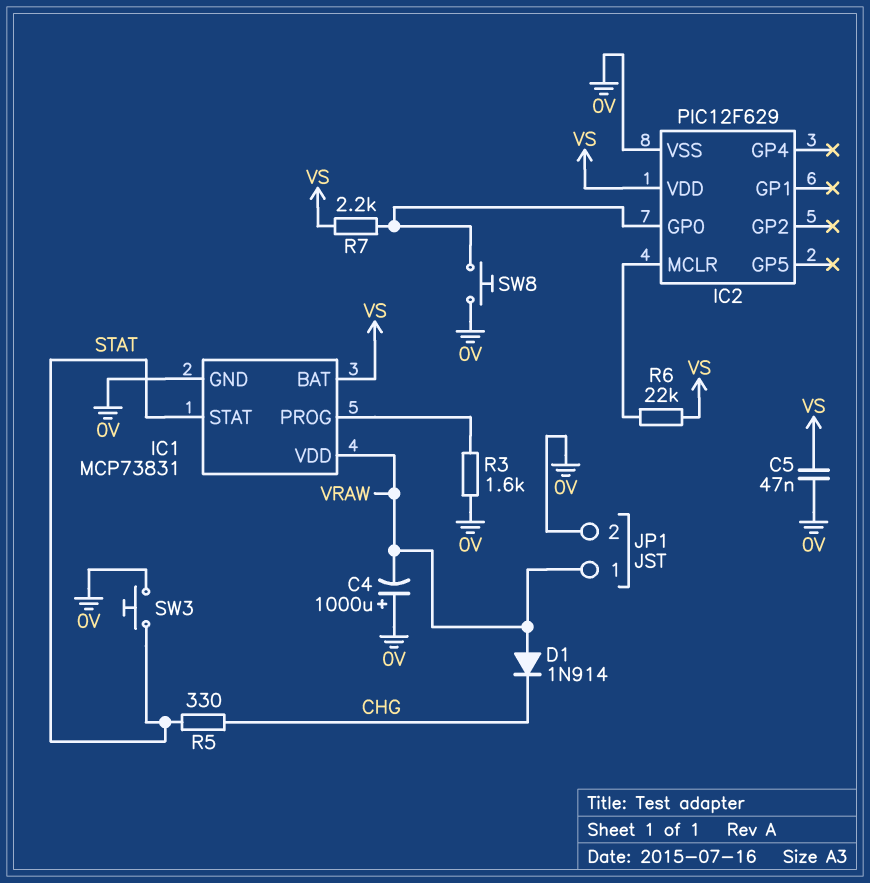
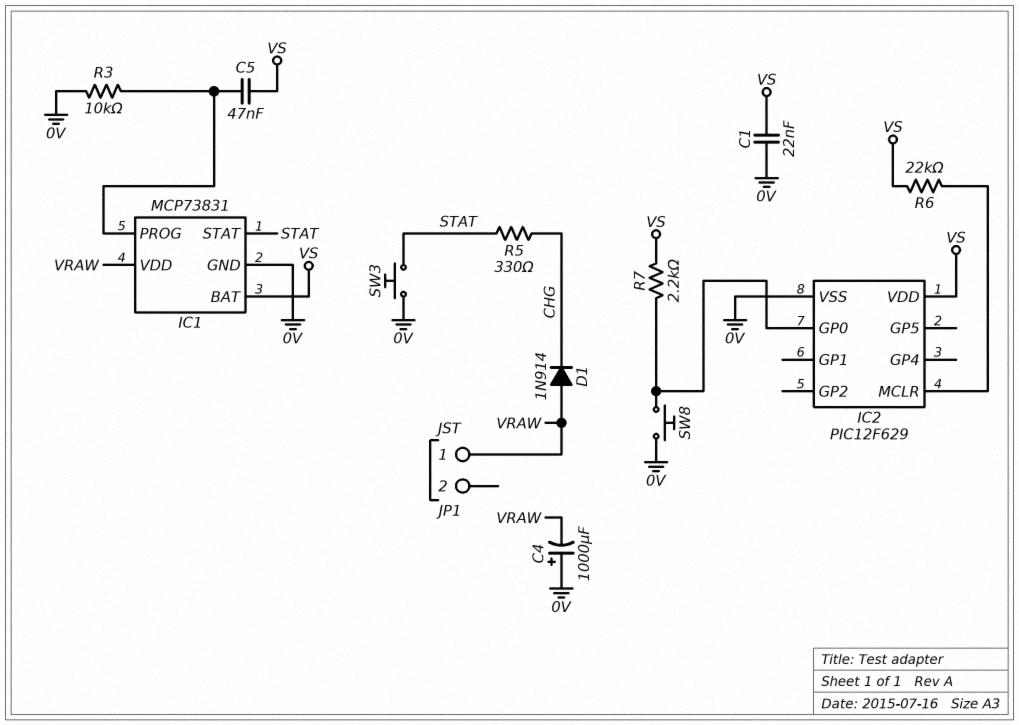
C1: none -> 22nF (0V, VS)
C5: 47nF (0V, VS) -> 47nF (IC1/PROG, VS)
JP1 pin 2: 0V -> none
R3: 1.6k (0V, IC1/PROG) -> 10k (0V, IC1/PROG)

